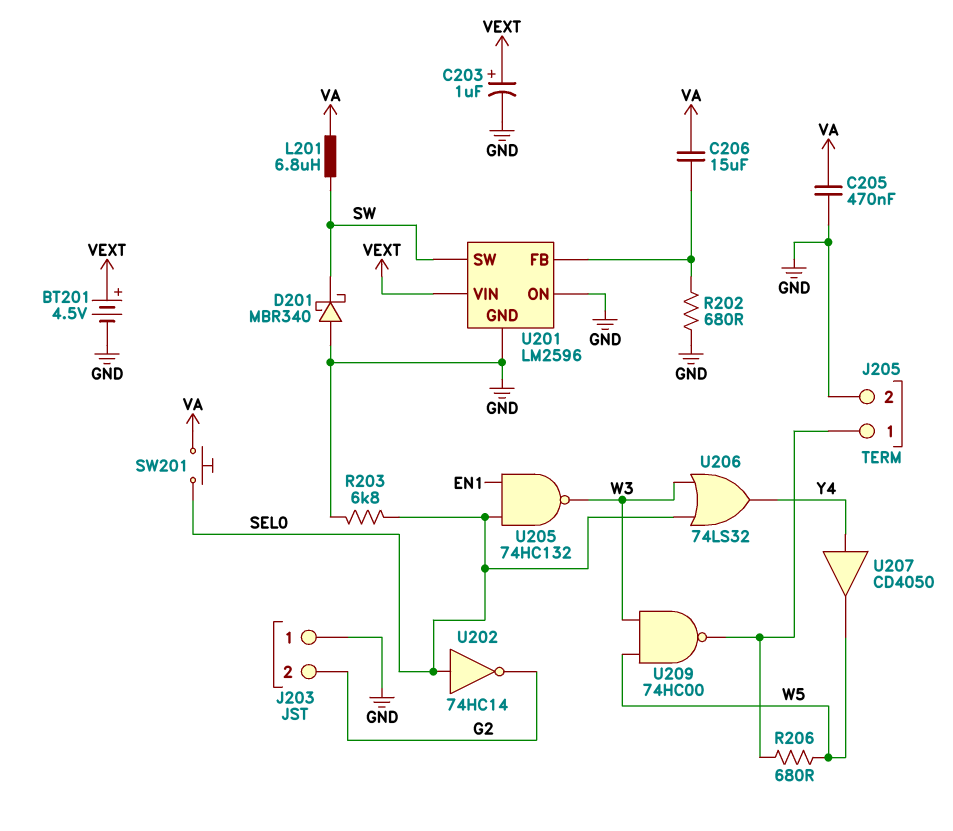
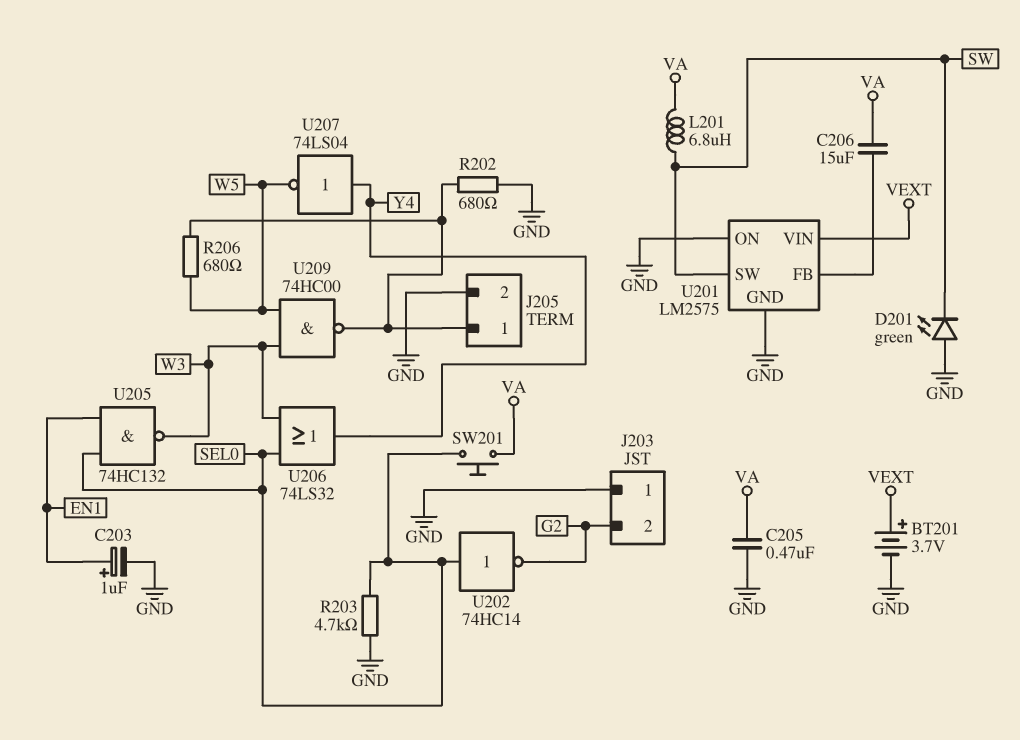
BT201: 4.5V (plus VEXT, minus GND) -> 3.7V (plus VEXT, minus GND)
C203: 1uF (plus VEXT, minus GND) -> 1uF (plus EN1, minus GND)
D201: schottky MBR340 (A GND, K SW) -> LED green (A GND, K SW)
R202: 680 (GND, U201/FB) -> 680 (GND, J205/1)
R203: 6.8k (GND, SEL0) -> 4.7k (GND, SEL0)
U201: LM2596 -> LM2575
U207: buffer CD4050 (in Y4, out W5) -> NOT 74LS04 (in Y4, out W5)

